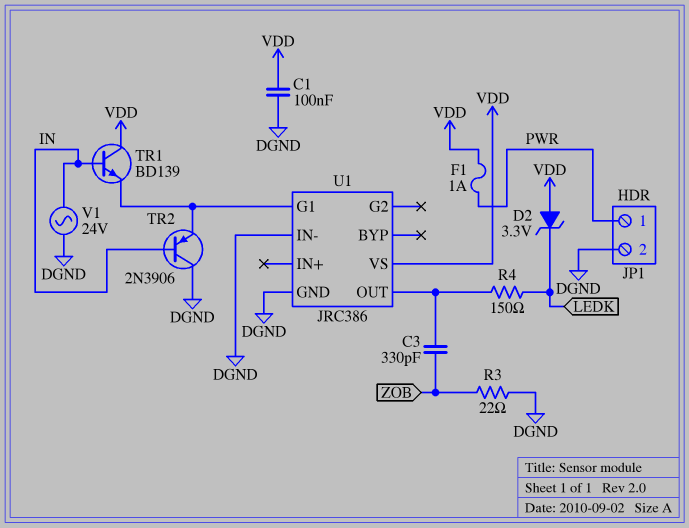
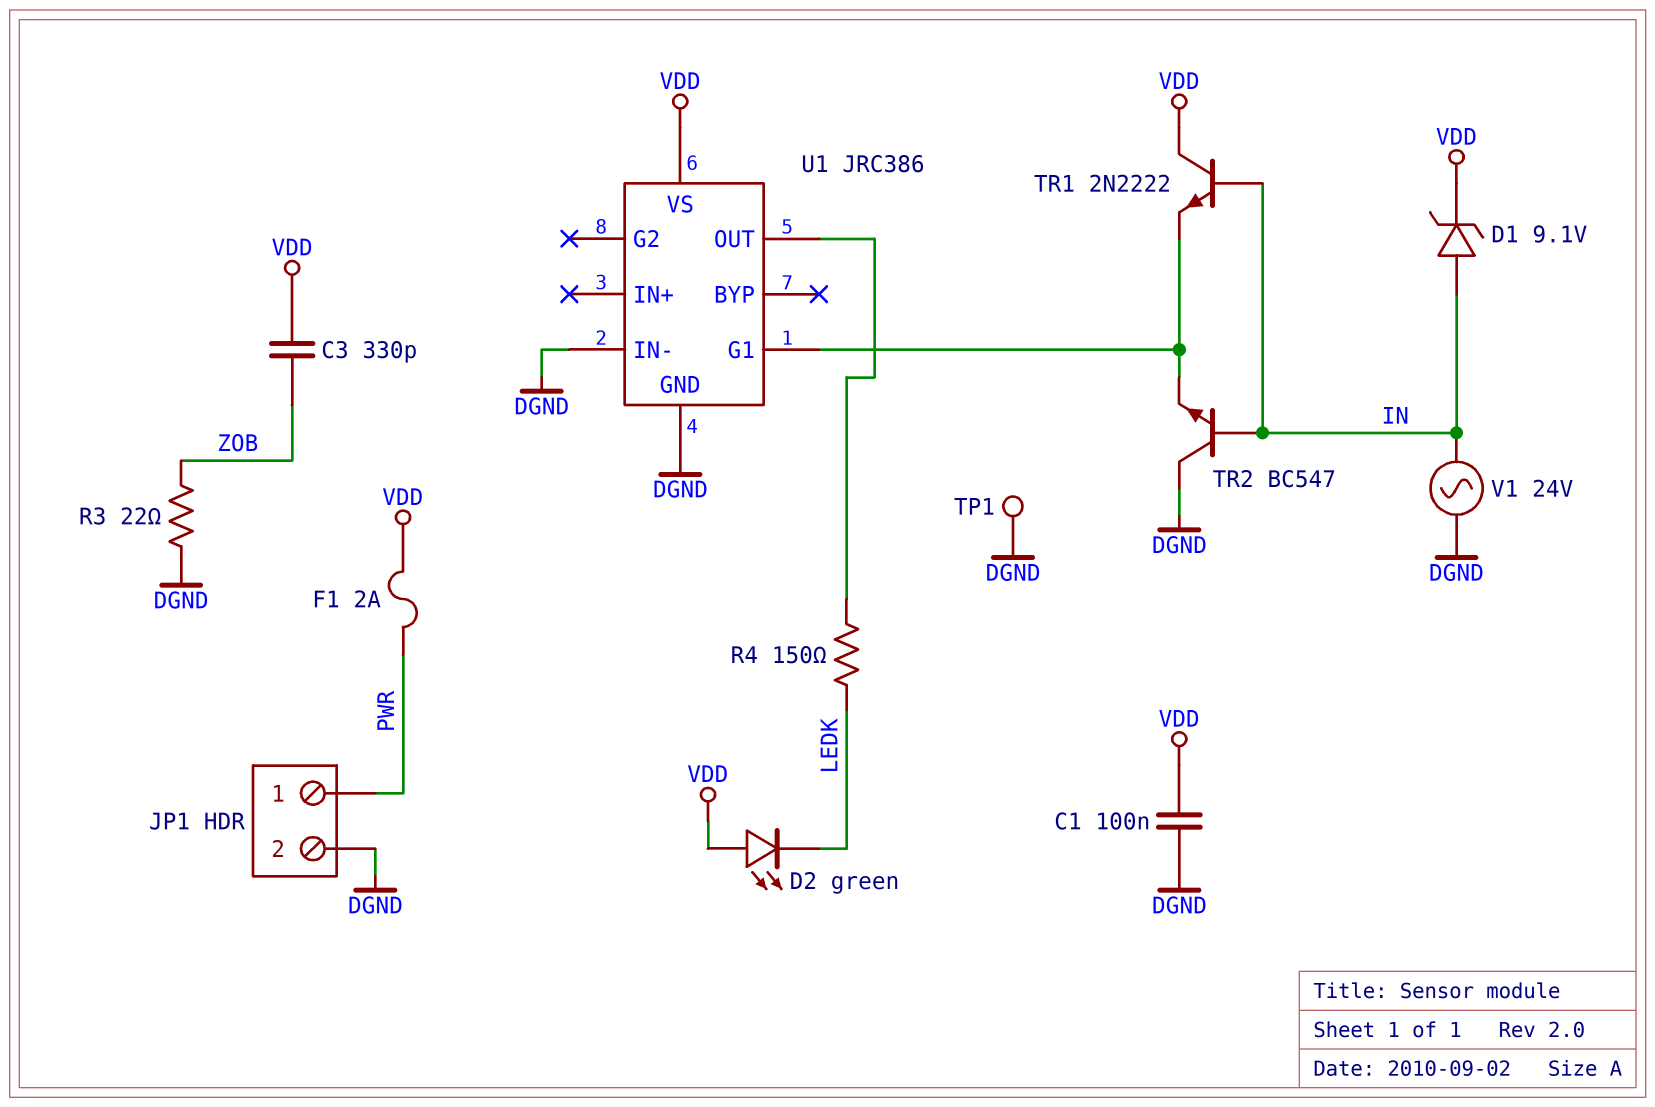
C3: 330pF (U1/OUT, ZOB) -> 330pF (VDD, ZOB)
D1: none -> zener 9.1V (A IN, K VDD)
D2: zener 3.3V (A VDD, K LEDK) -> LED green (A VDD, K LEDK)
F1: 1A (PWR, VDD) -> 2A (PWR, VDD)
TP1: none -> test point (DGND)
TR1: NPN BD139 (B IN, C VDD, E U1/G1) -> NPN 2N2222 (B IN, C VDD, E U1/G1)
TR2: PNP 2N3906 (B IN, C DGND, E U1/G1) -> NPN BC547 (B IN, C DGND, E U1/G1)

